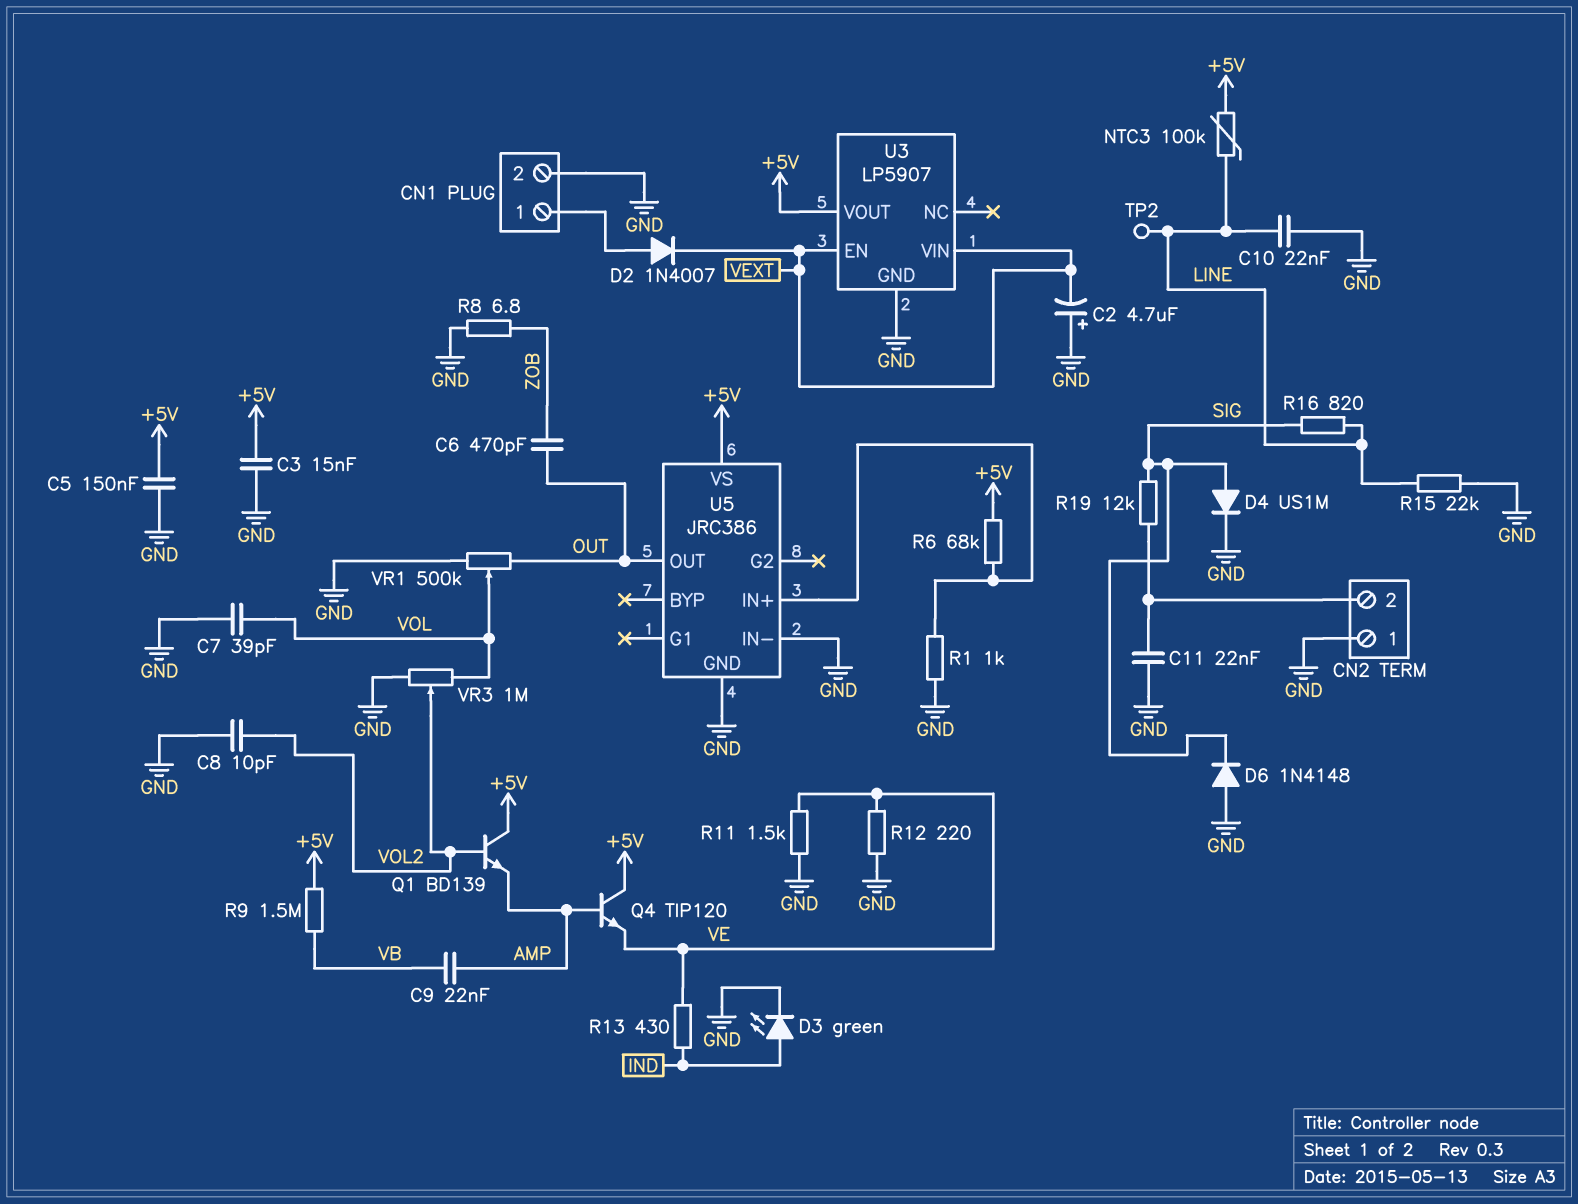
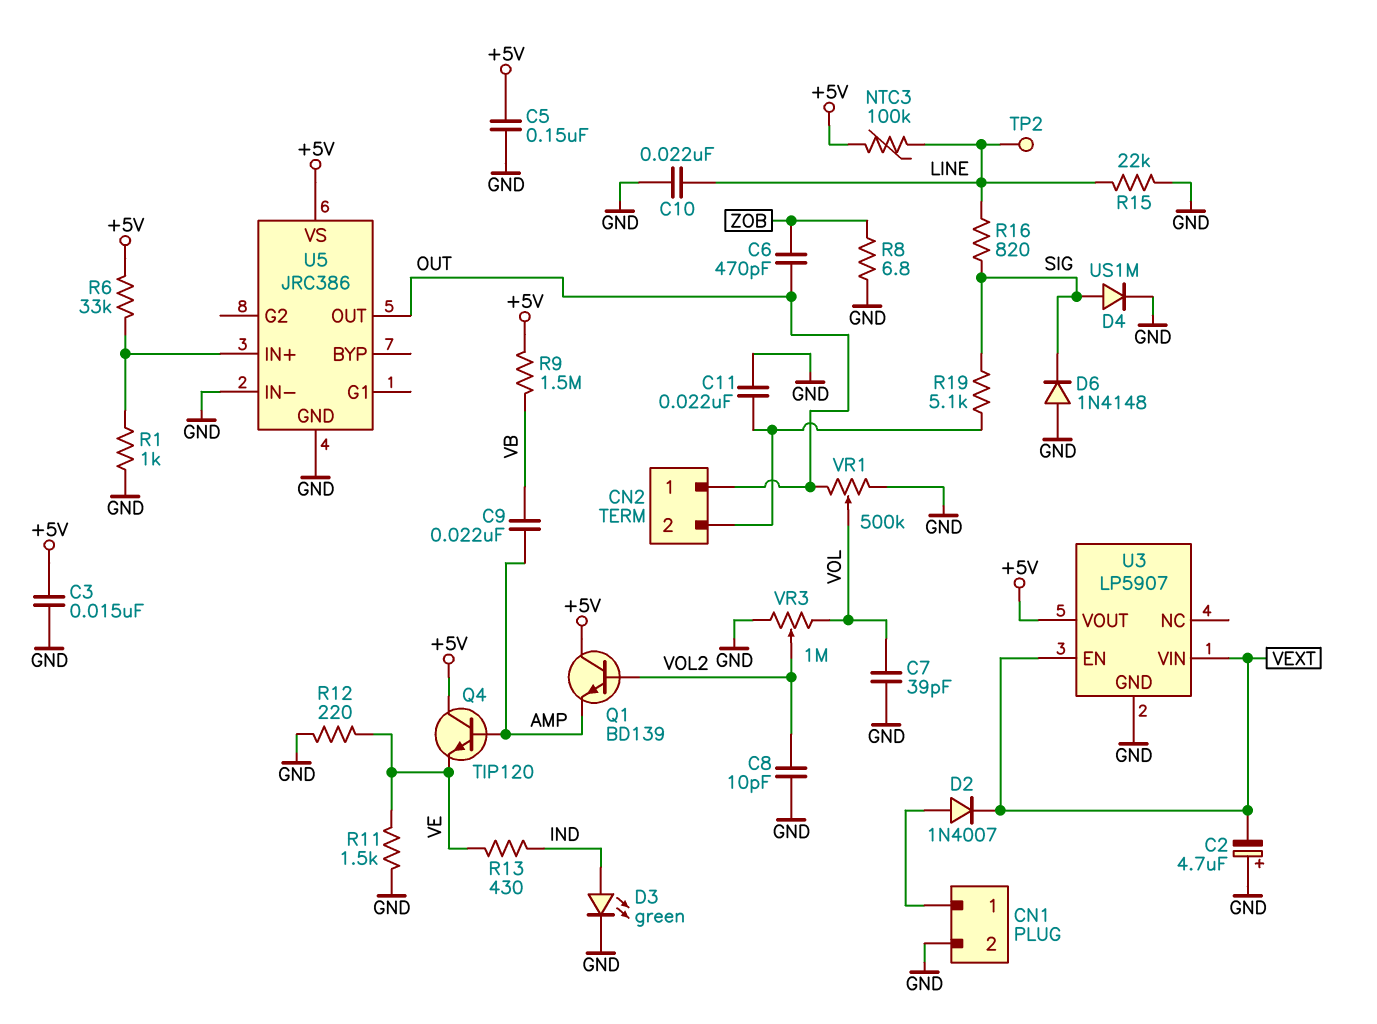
CN2 pin 1: GND -> OUT
R6: 68k (+5V, U5/IN+) -> 33k (+5V, U5/IN+)
R19: 12k (CN2/2, SIG) -> 5.1k (CN2/2, SIG)

